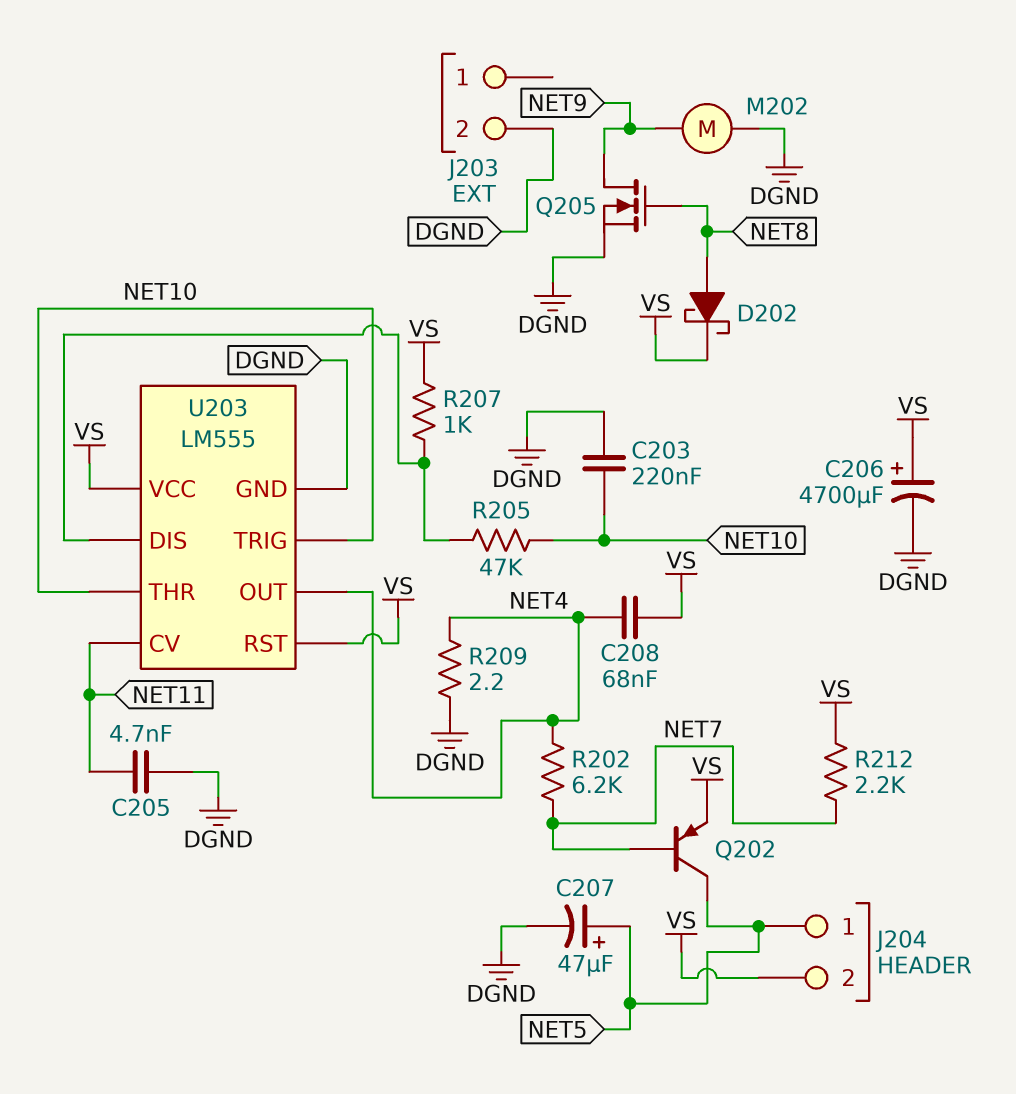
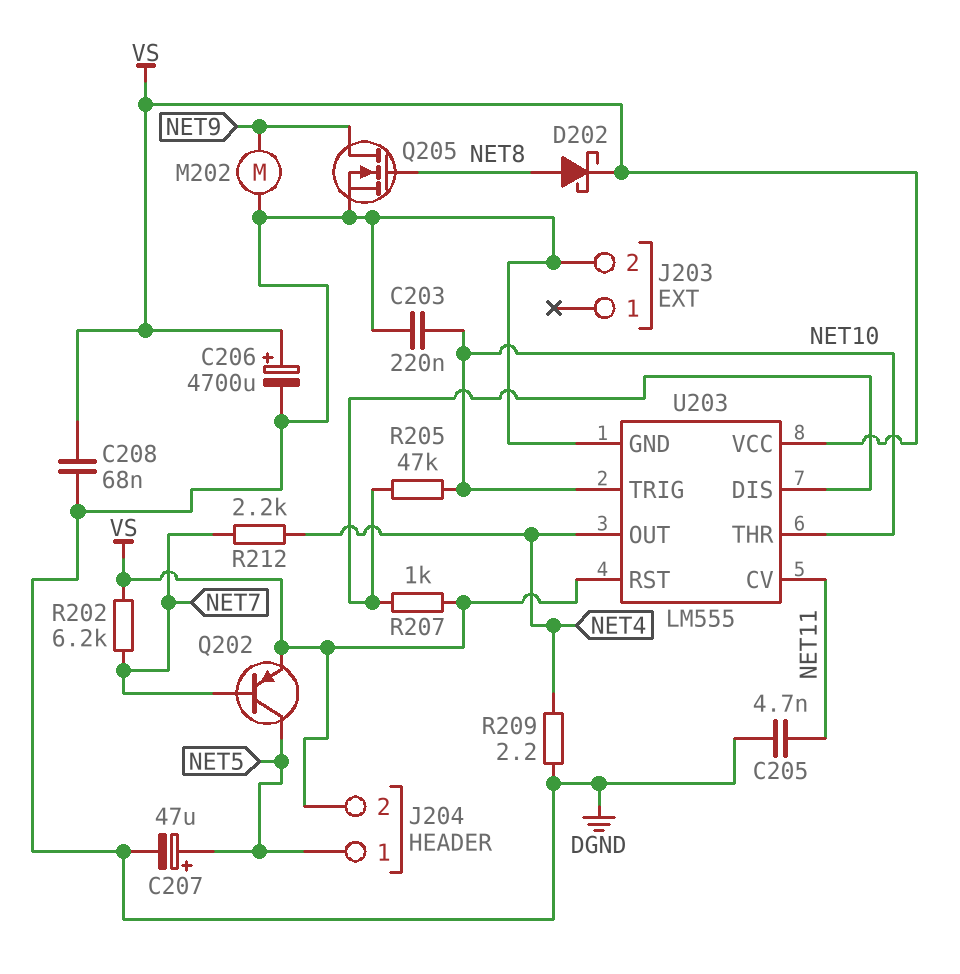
C208: 68nF (NET4, VS) -> 68nF (DGND, VS)
R202: 6.2k (NET4, NET7) -> 6.2k (NET7, VS)
R212: 2.2k (NET7, VS) -> 2.2k (NET4, NET7)

